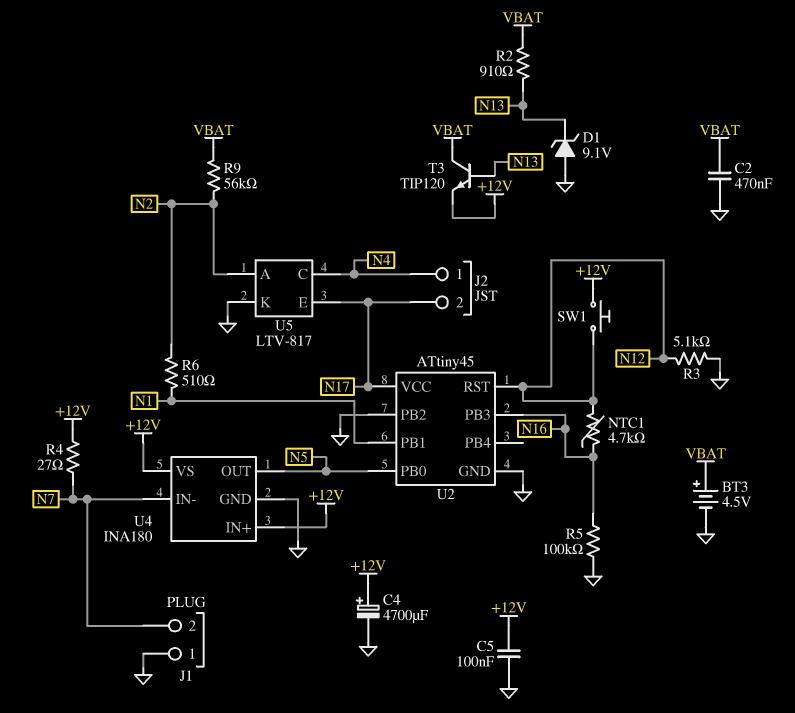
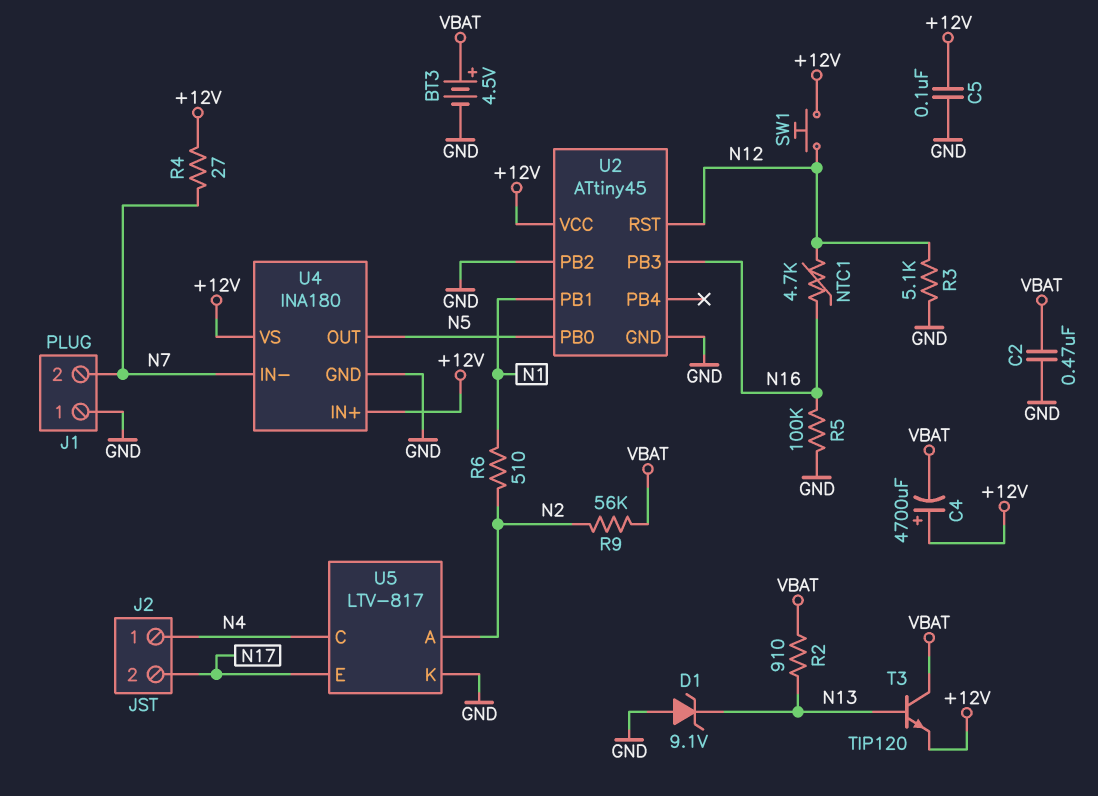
C4: 4700uF (plus +12V, minus GND) -> 4700uF (plus +12V, minus VBAT)
U2 pin VCC: N17 -> +12V

